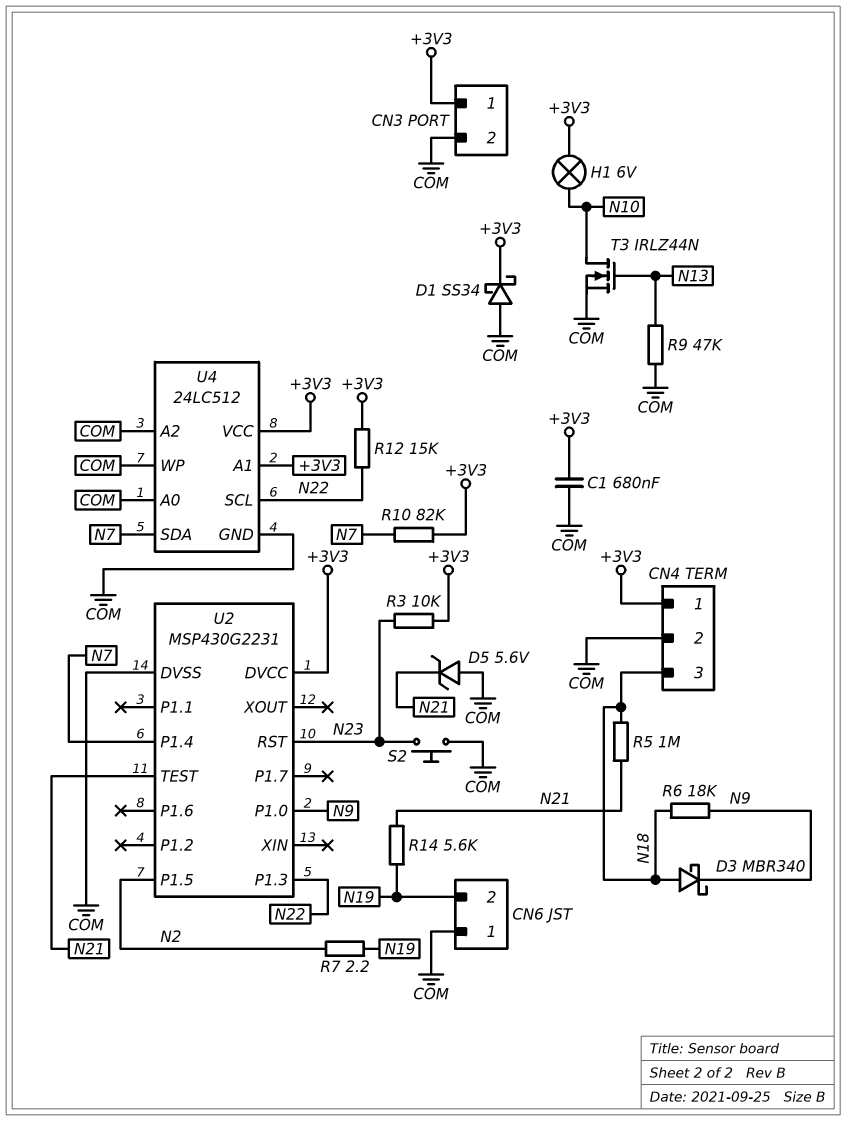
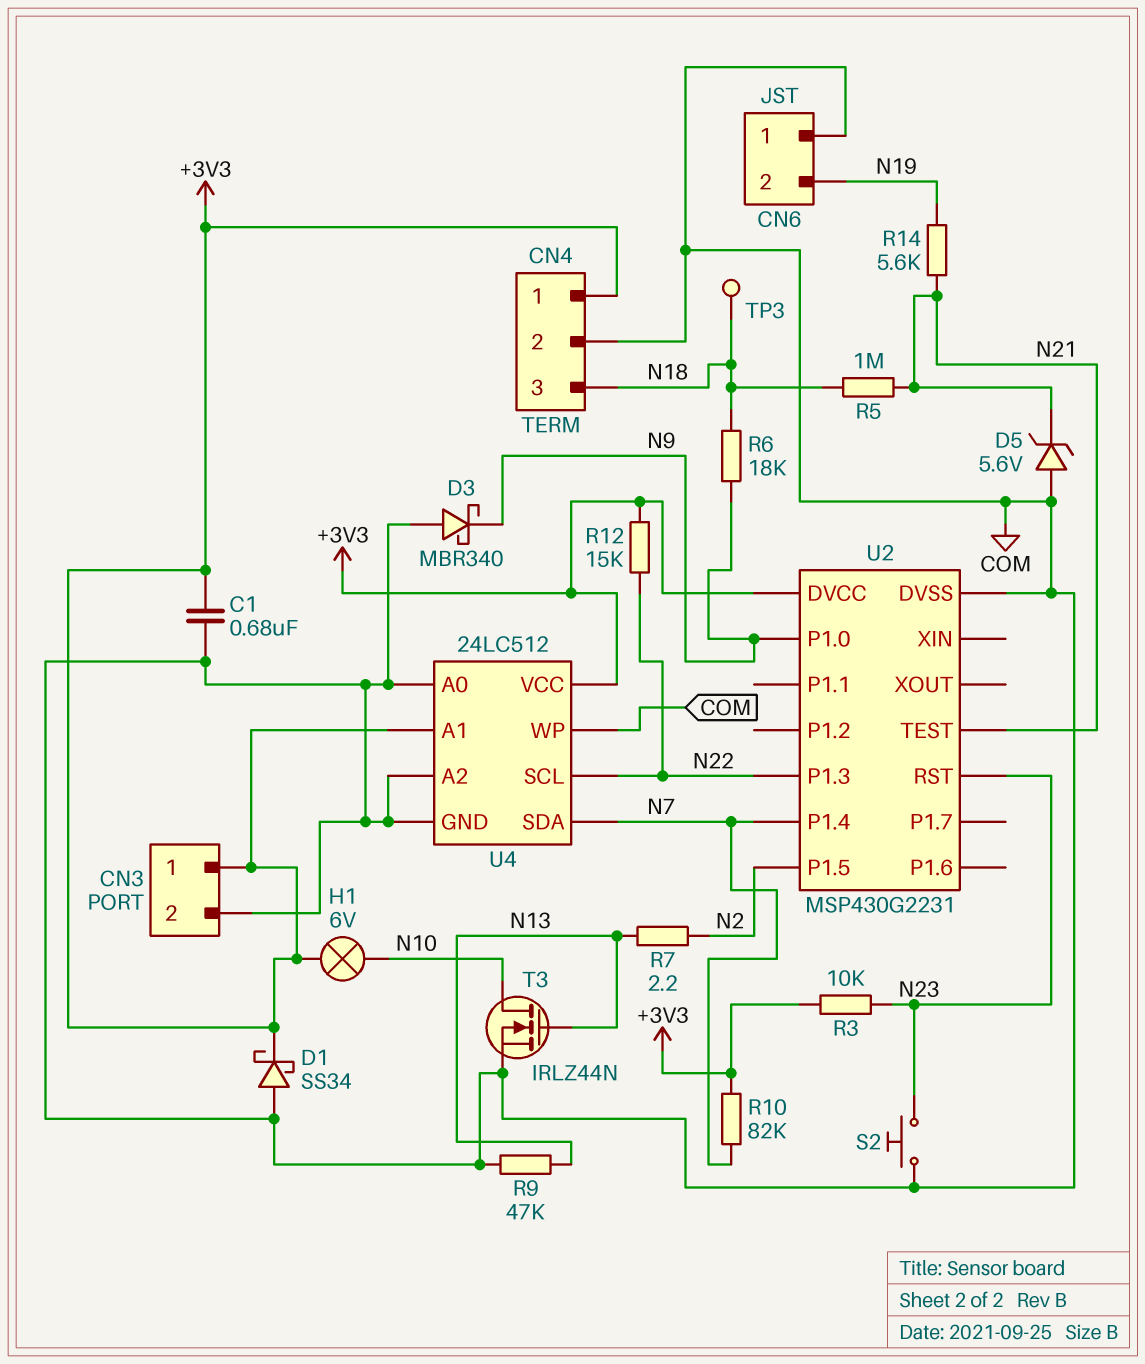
D3: schottky MBR340 (A N18, K N9) -> schottky MBR340 (A COM, K N9)
R7: 2.2 (N2, N19) -> 2.2 (N2, N13)
TP3: none -> test point (N18)

